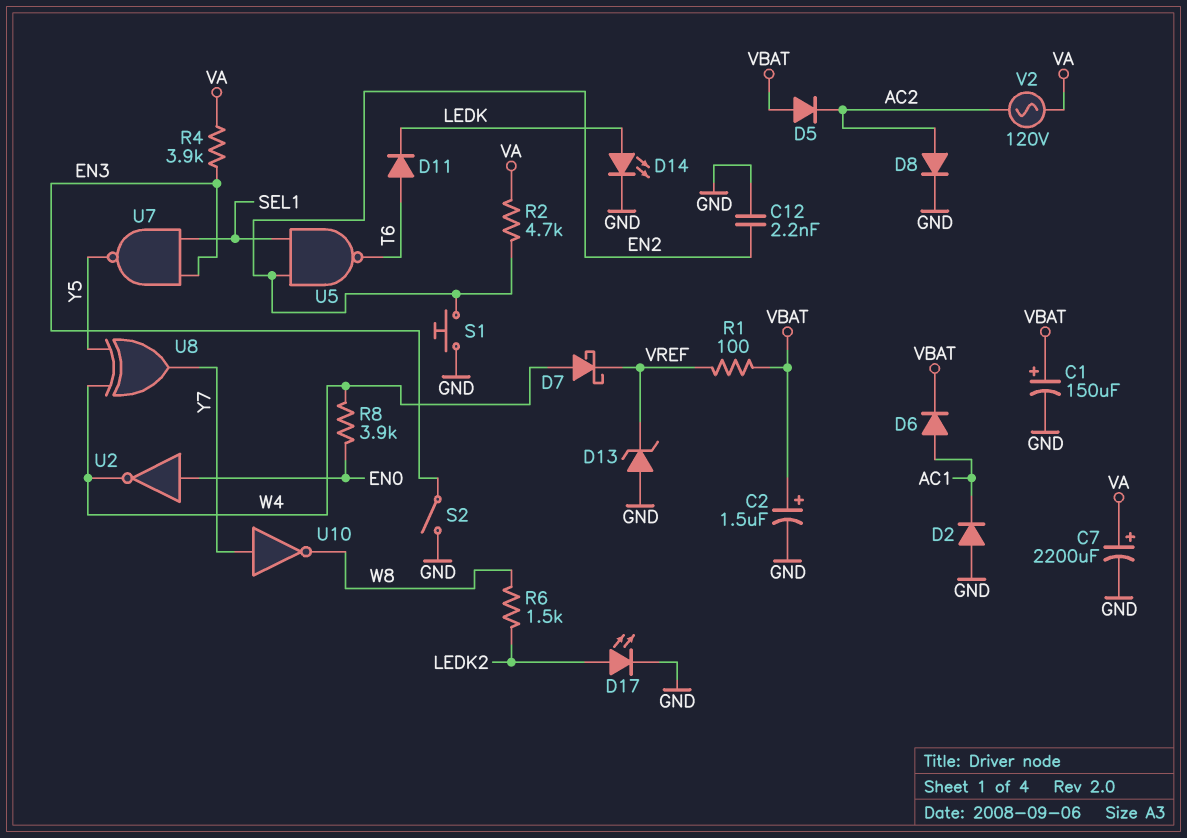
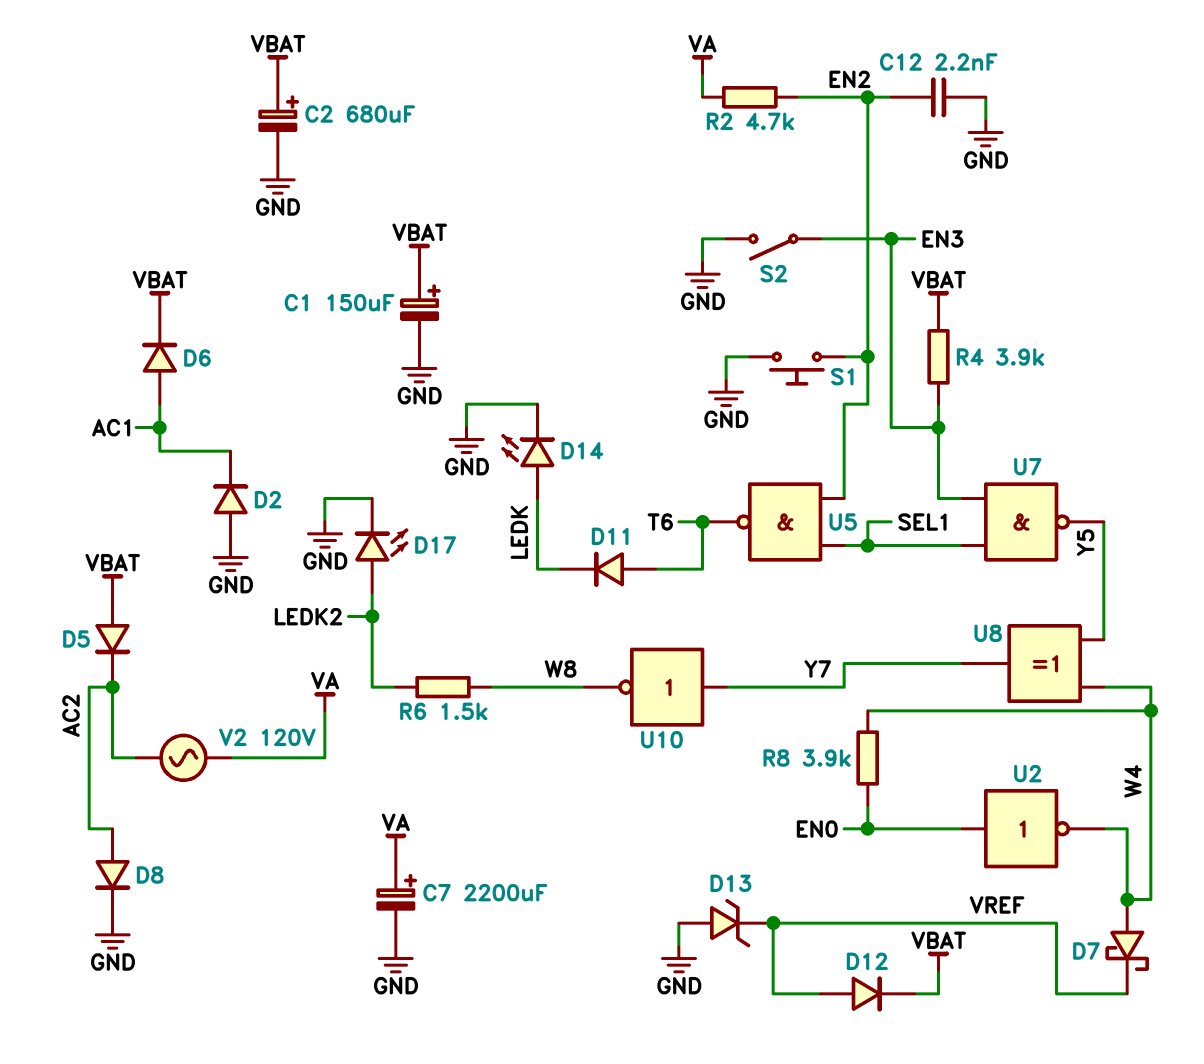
C2: 1.5uF (plus VBAT, minus GND) -> 680uF (plus VBAT, minus GND)
D12: none -> diode (A VREF, K VBAT)
R1: 100 (VBAT, VREF) -> none
R4: 3.9k (EN3, VA) -> 3.9k (EN3, VBAT)

